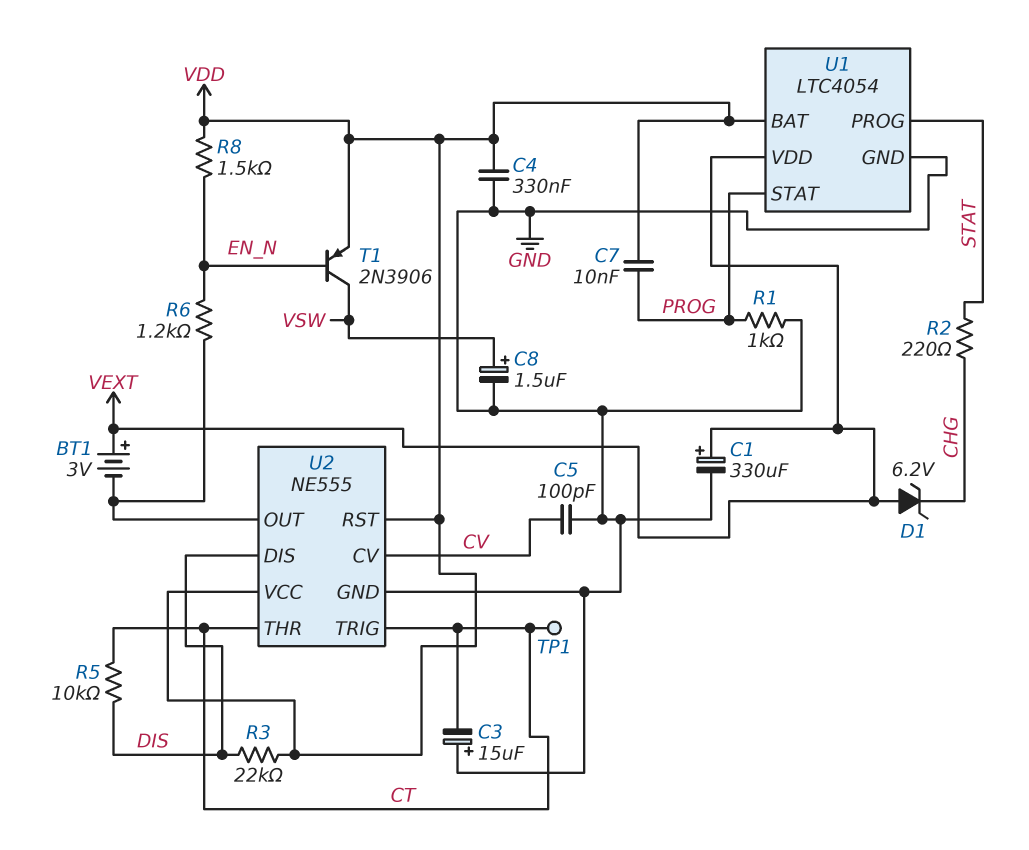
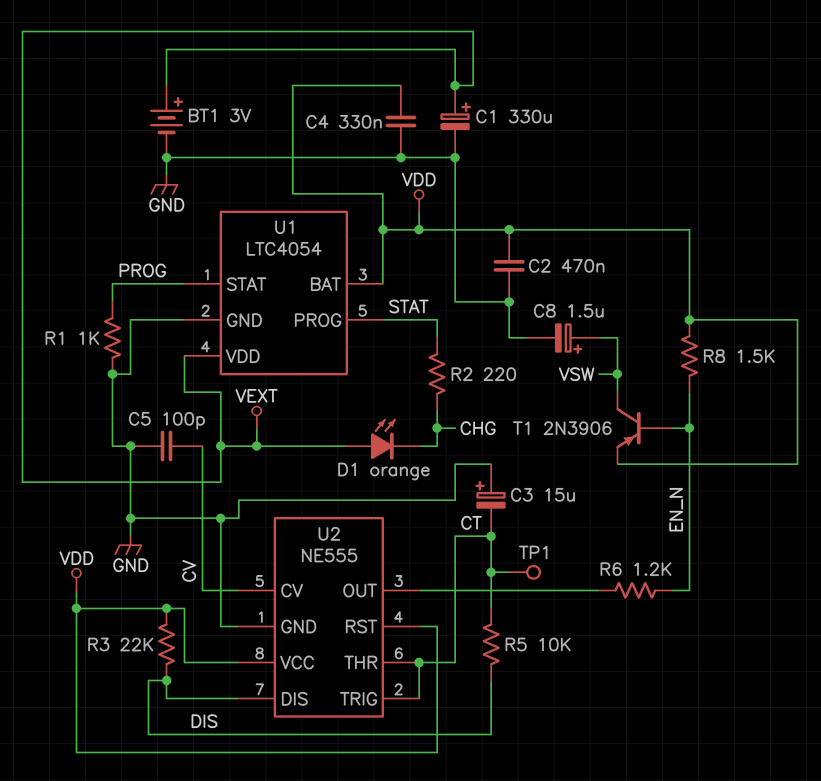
BT1: 3V (plus VEXT, minus U2/OUT) -> 3V (plus VEXT, minus GND)
C2: none -> 470nF (GND, VDD)
C7: 10nF (PROG, VDD) -> none
D1: zener 6.2V (A VEXT, K CHG) -> LED orange (A VEXT, K CHG)

